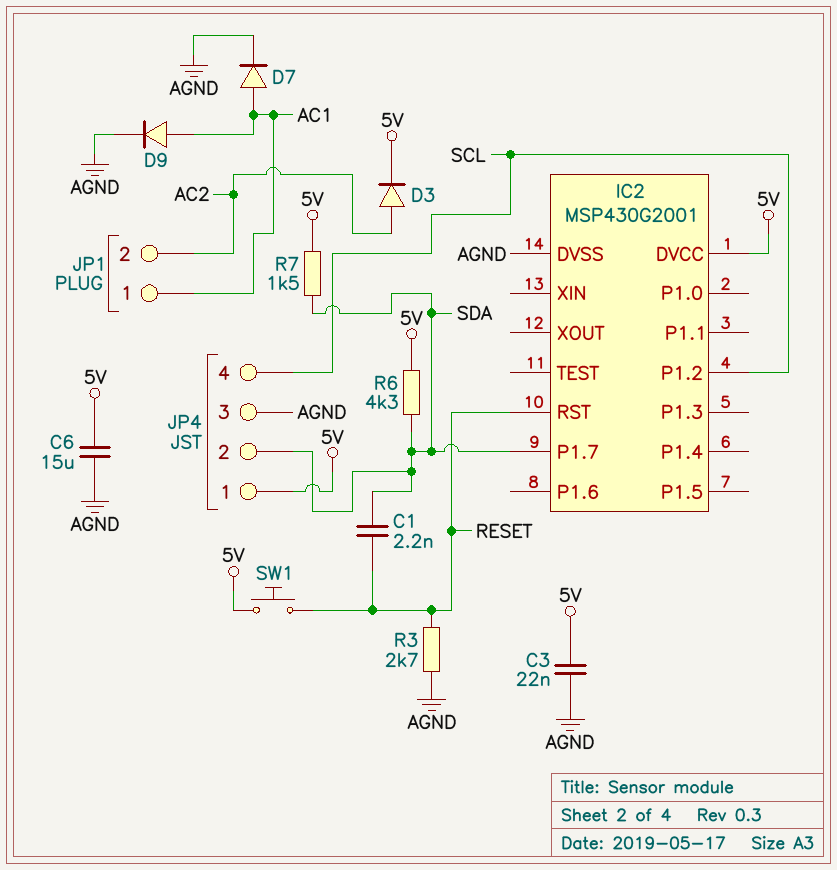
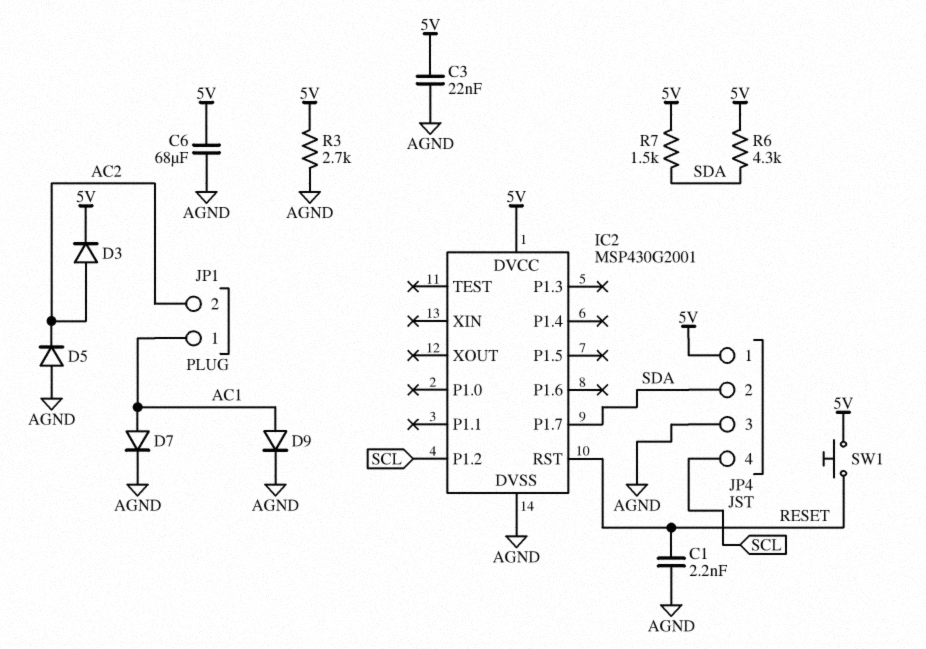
C1: 2.2nF (RESET, SDA) -> 2.2nF (AGND, RESET)
C6: 15uF (5V, AGND) -> 68uF (5V, AGND)
D5: none -> diode (A AGND, K AC2)
R3: 2.7k (AGND, RESET) -> 2.7k (5V, AGND)

